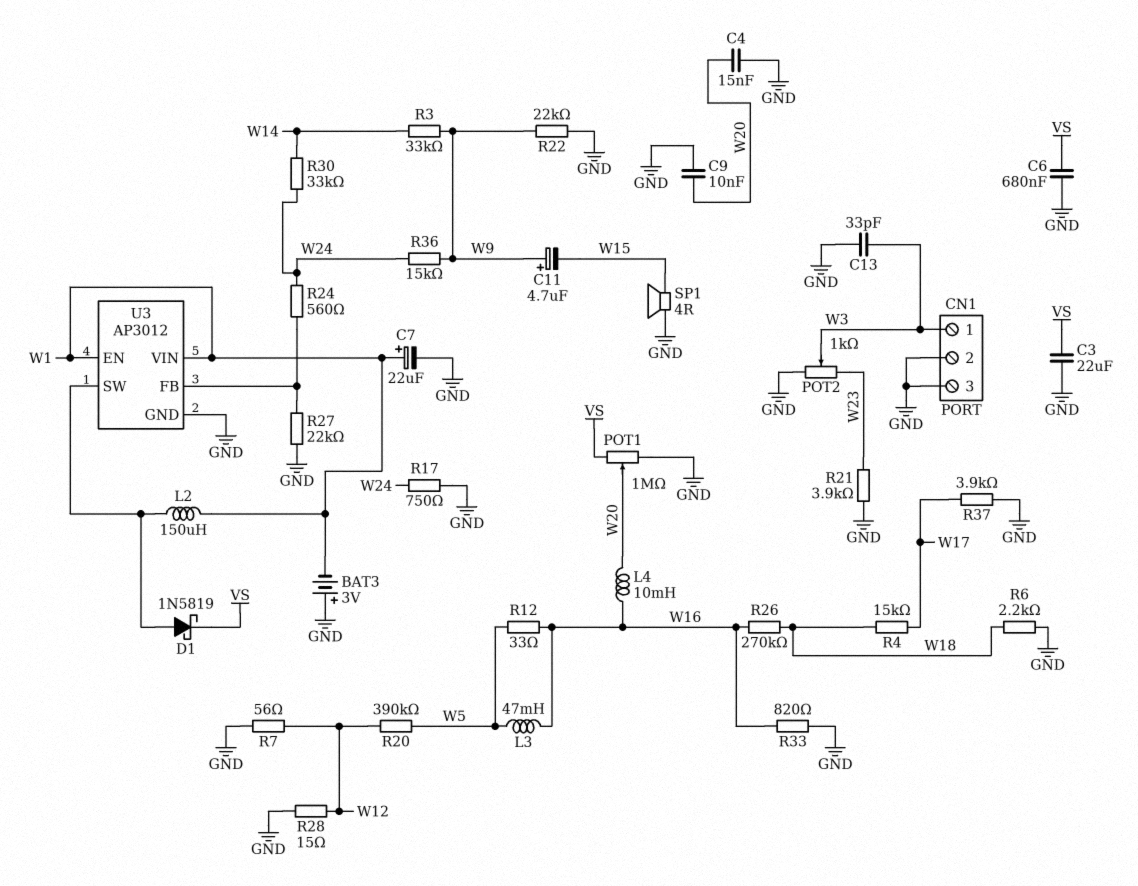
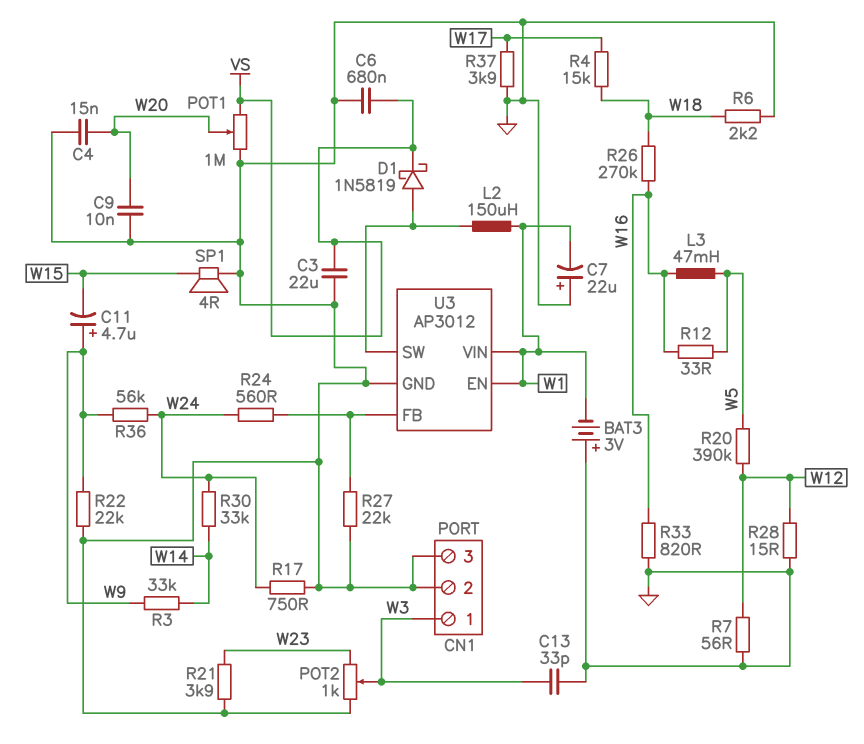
C7: 22uF (plus W1, minus GND) -> 22uF (plus GND, minus W1)
L4: 10mH (W16, W20) -> none
R36: 15k (W9, W24) -> 56k (W9, W24)

